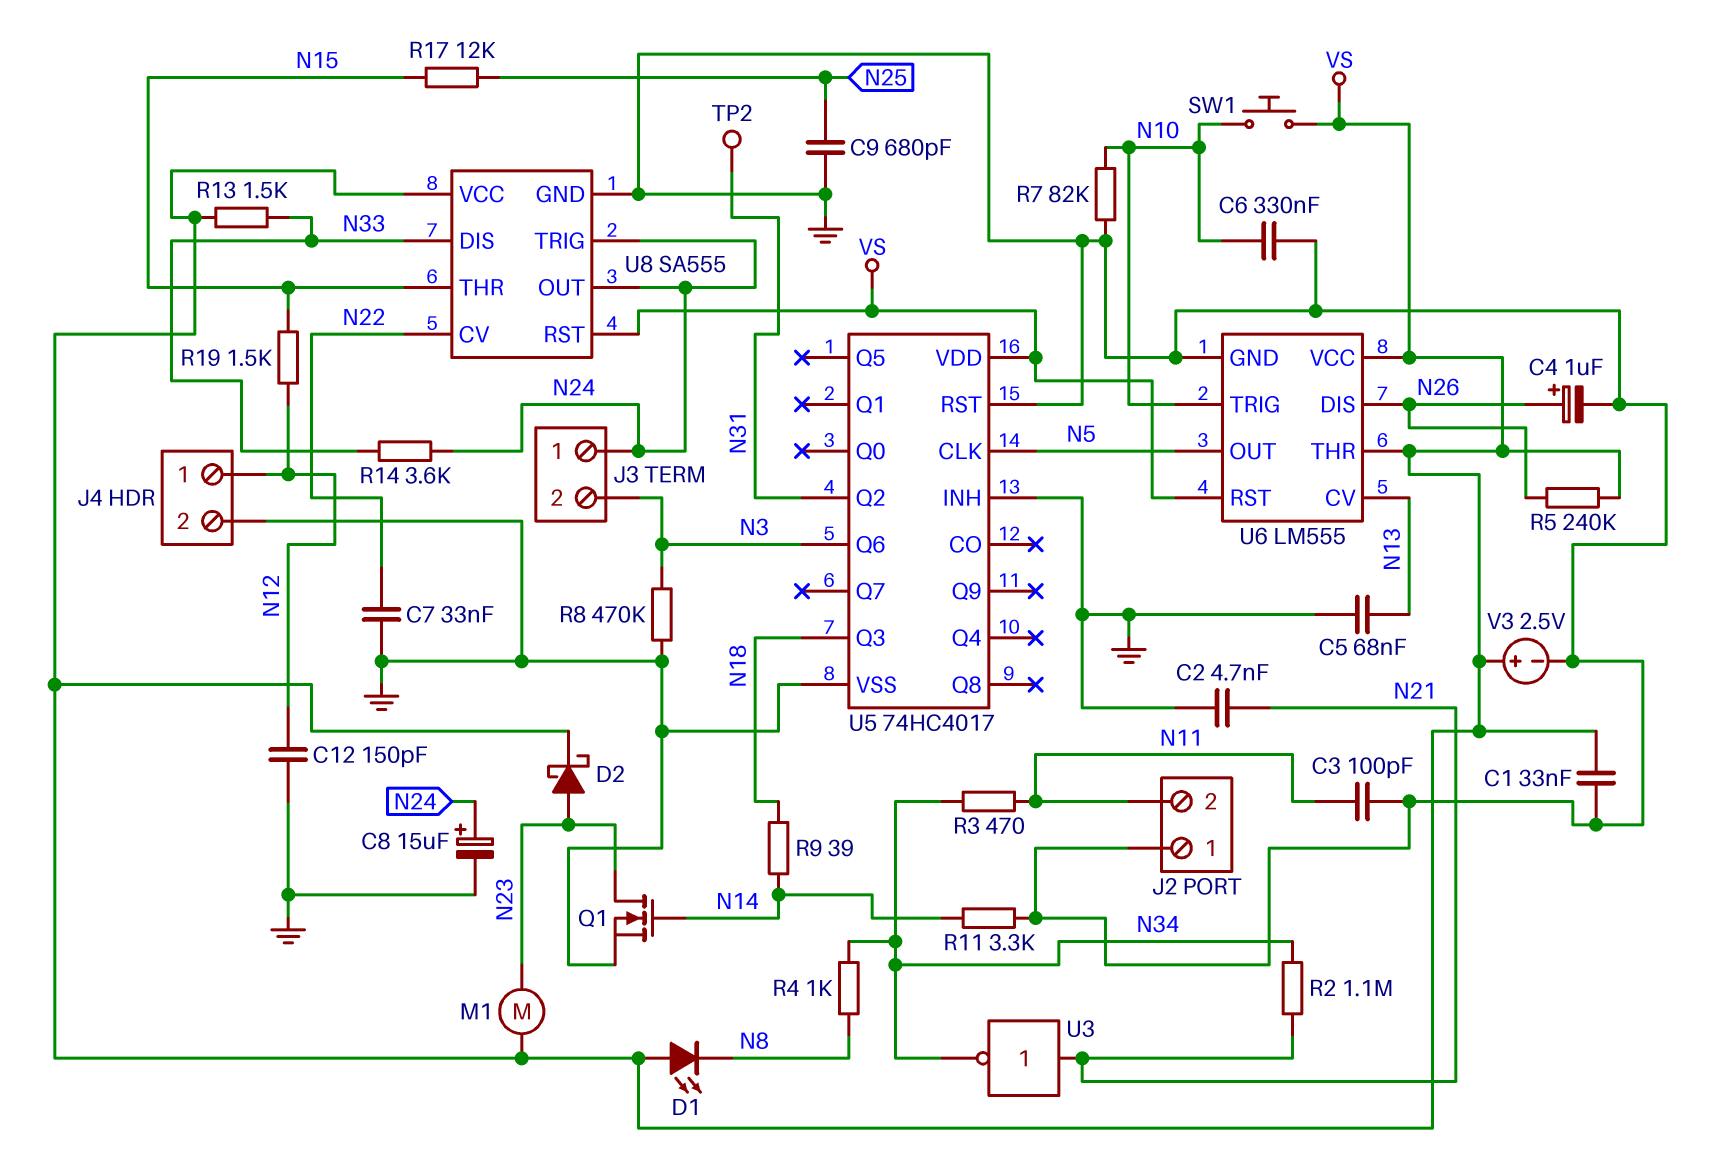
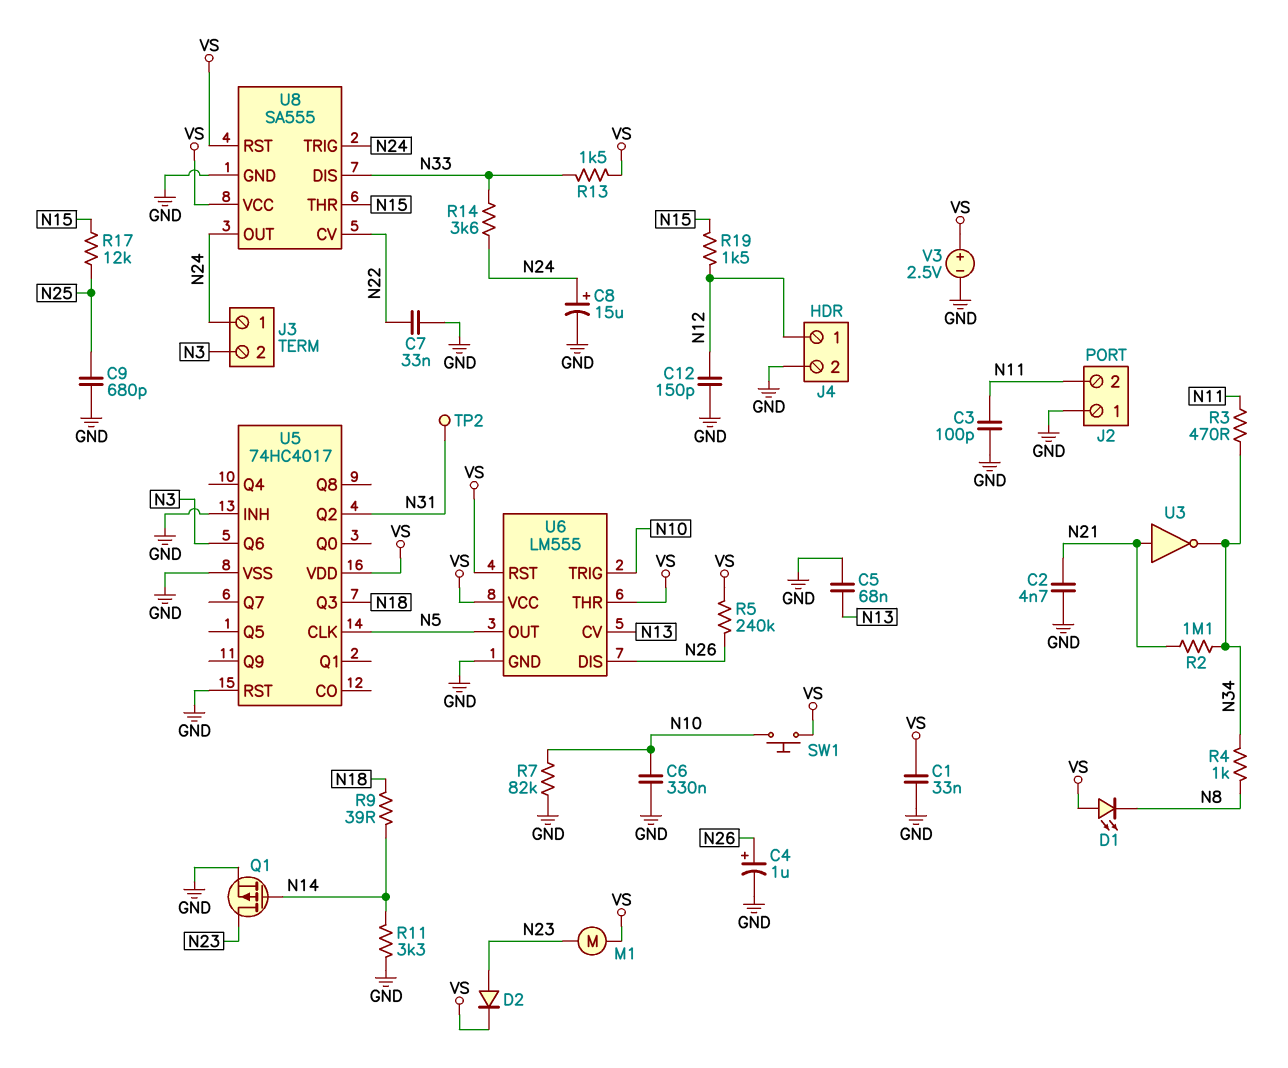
D2: schottky (A N23, K VS) -> diode (A N23, K VS)
Q1: NMOS (G N14, D N23, S GND) -> PMOS (G N14, D N23, S GND)
R8: 470k (GND, N3) -> none

